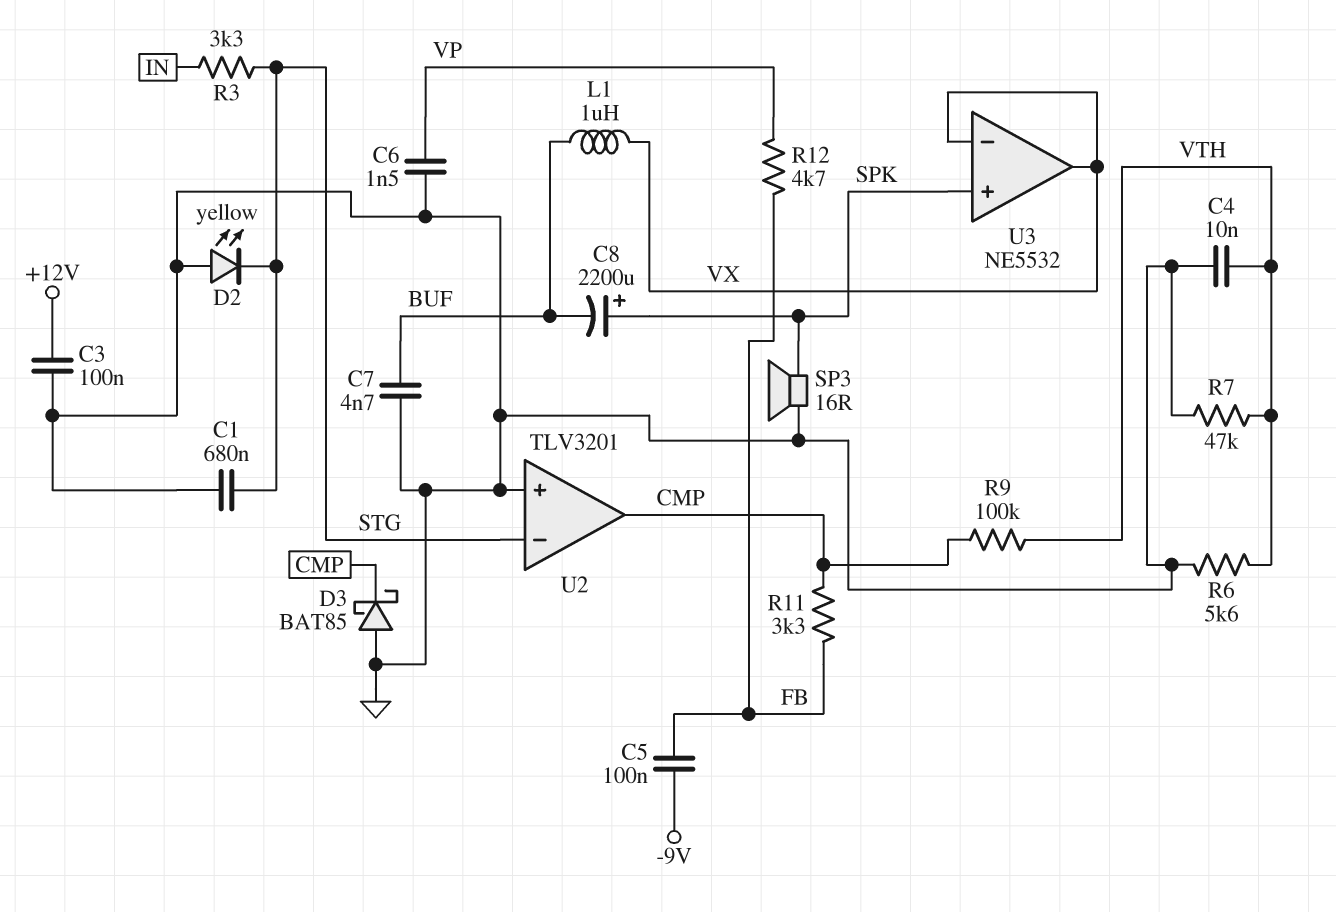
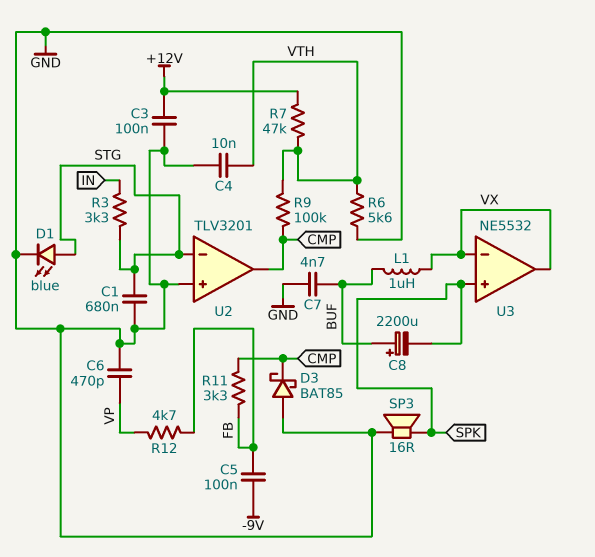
C6: 1.5nF (GND, VP) -> 470pF (GND, VP)
C8: 2200uF (plus SPK, minus BUF) -> 2200uF (plus BUF, minus SPK)
D1: none -> LED blue (A STG, K GND)
D2: LED yellow (A GND, K STG) -> none
R7: 47k (GND, VTH) -> 47k (+12V, VTH)

